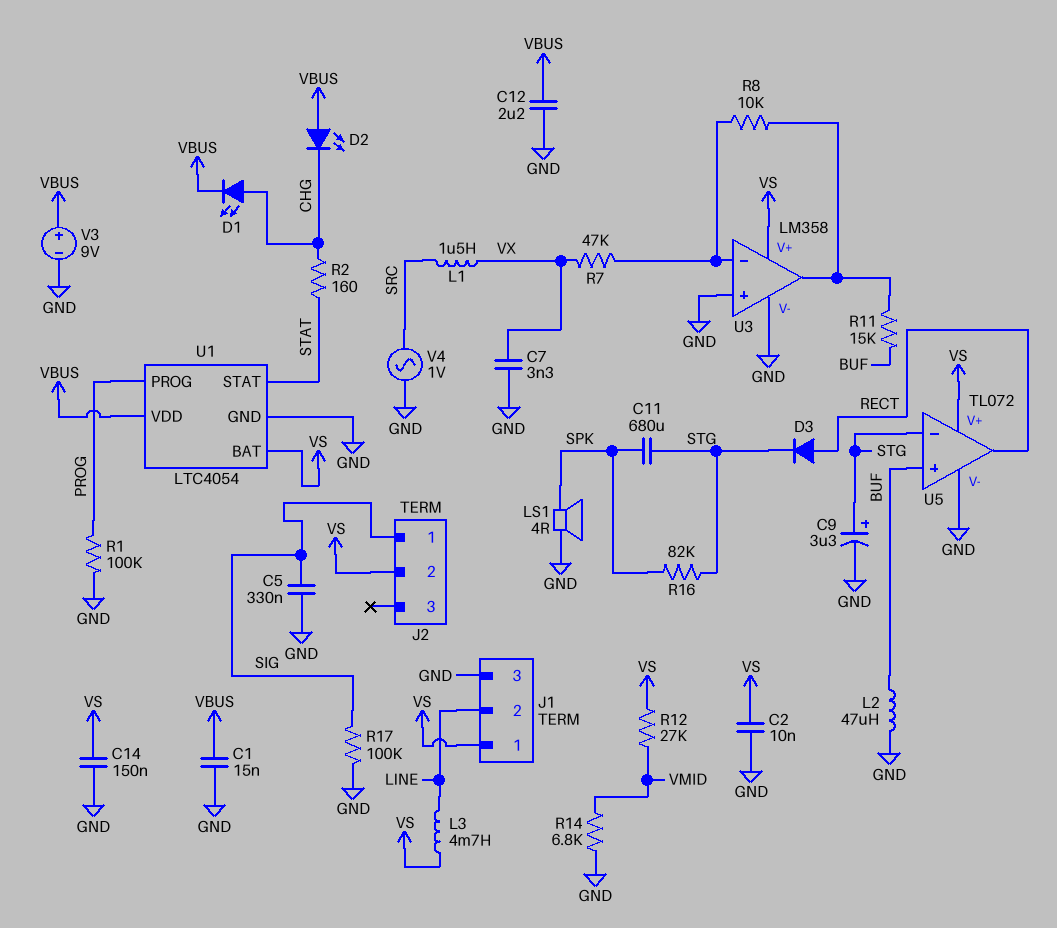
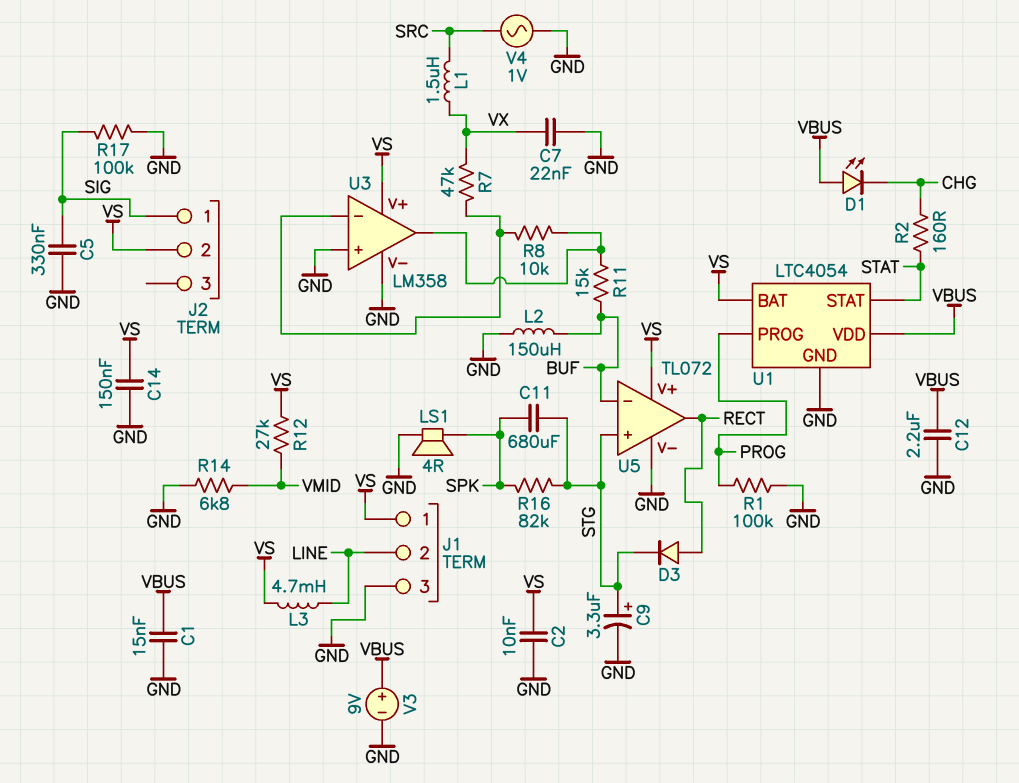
C7: 3.3nF (GND, VX) -> 22nF (GND, VX)
D1: LED (A CHG, K VBUS) -> LED (A VBUS, K CHG)
D2: LED (A VBUS, K CHG) -> none
L2: 47uH (BUF, GND) -> 150uH (BUF, GND)
U5 pin in+: BUF -> STG
U5 pin in-: STG -> BUF

